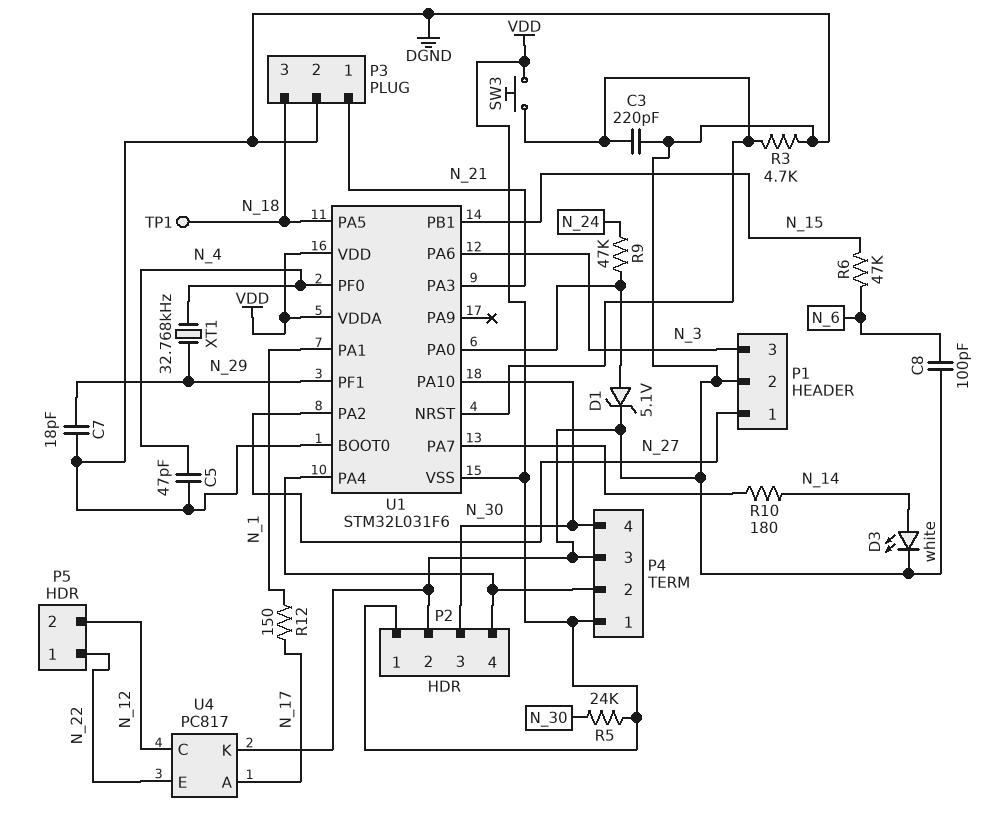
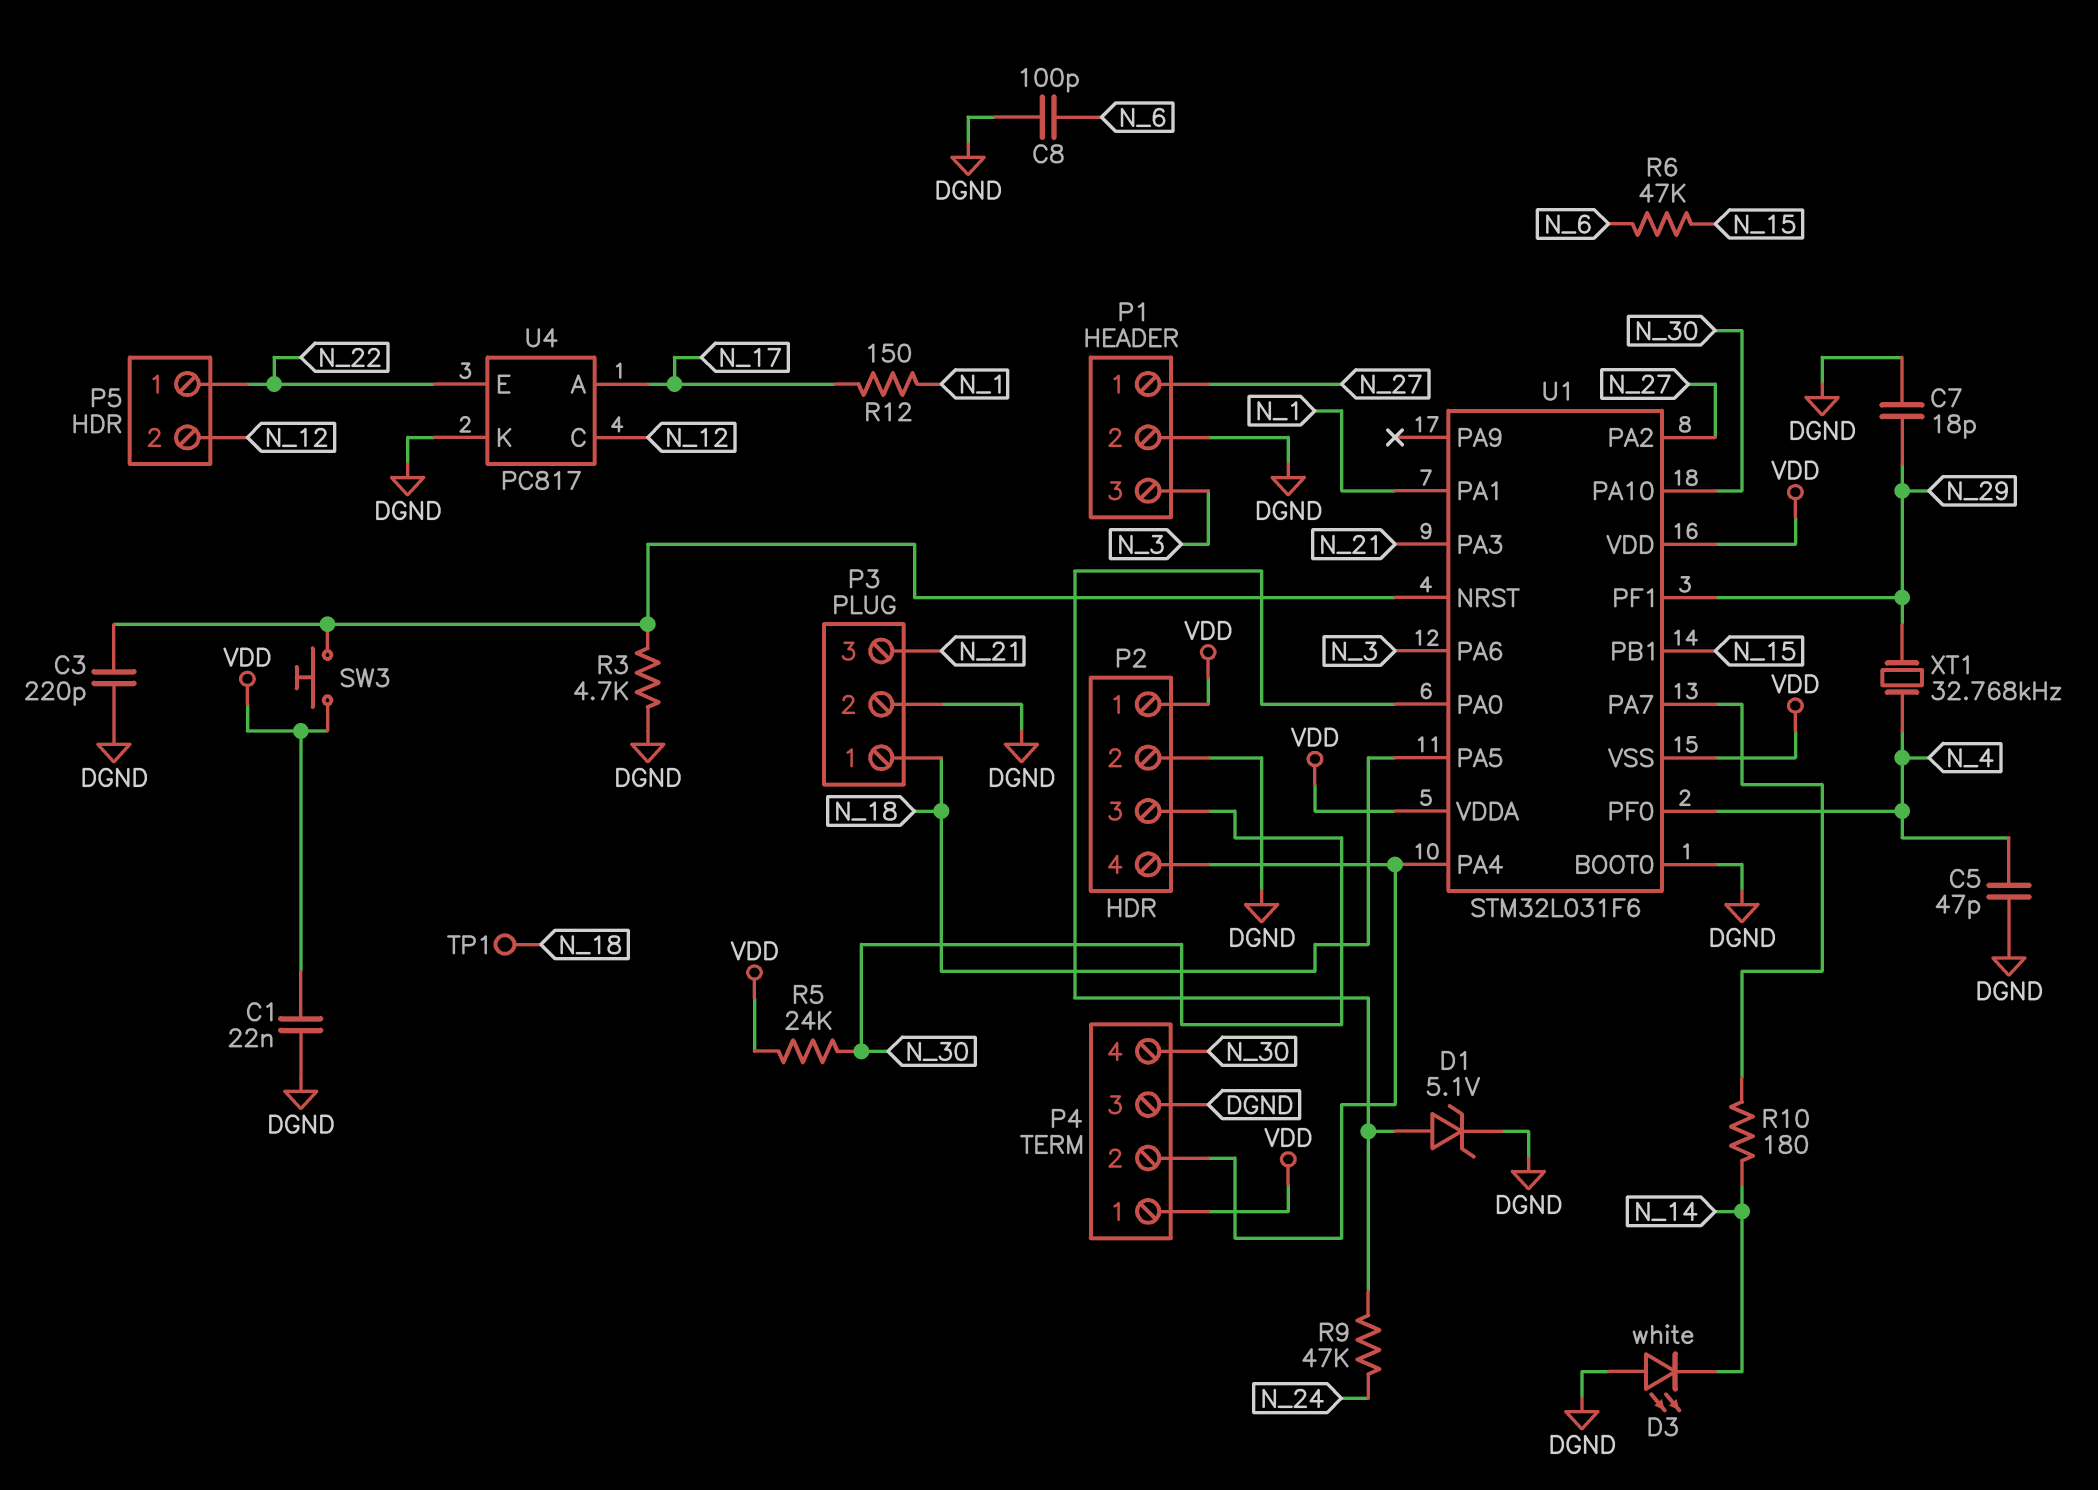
C1: none -> 22nF (DGND, VDD)
D3: LED white (A N_14, K DGND) -> LED white (A DGND, K N_14)
P3 pin 1: N_21 -> N_18
P3 pin 3: N_18 -> N_21

